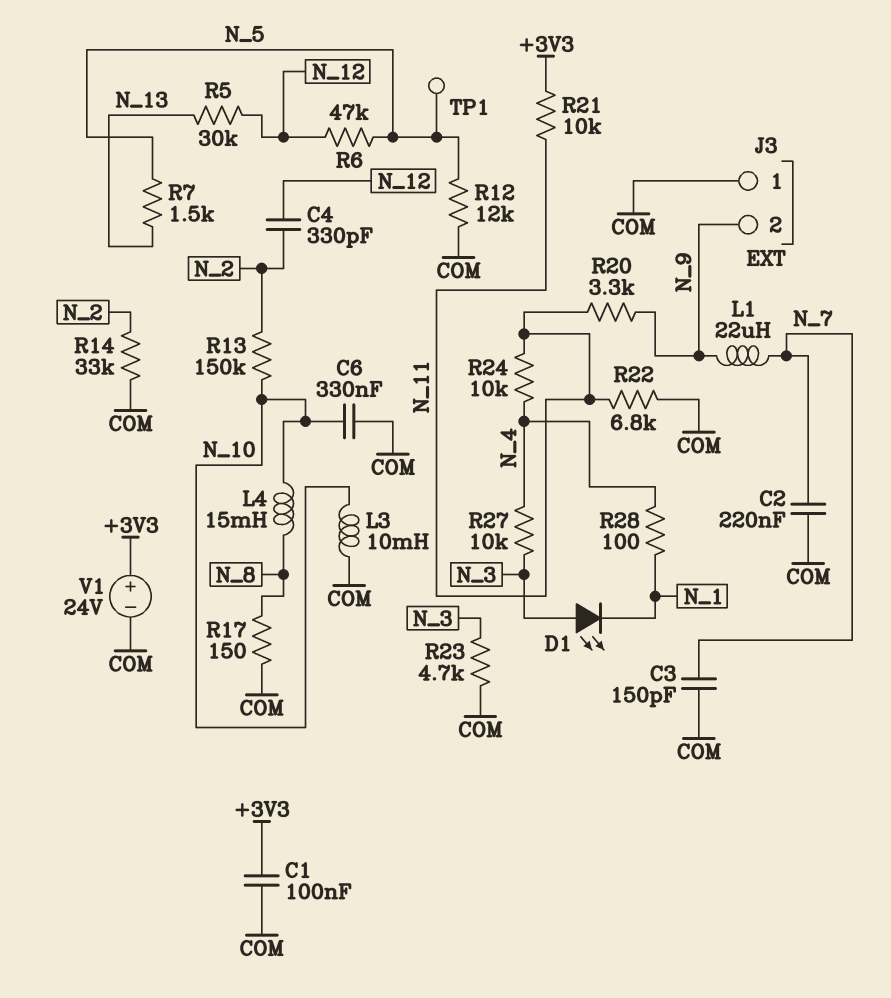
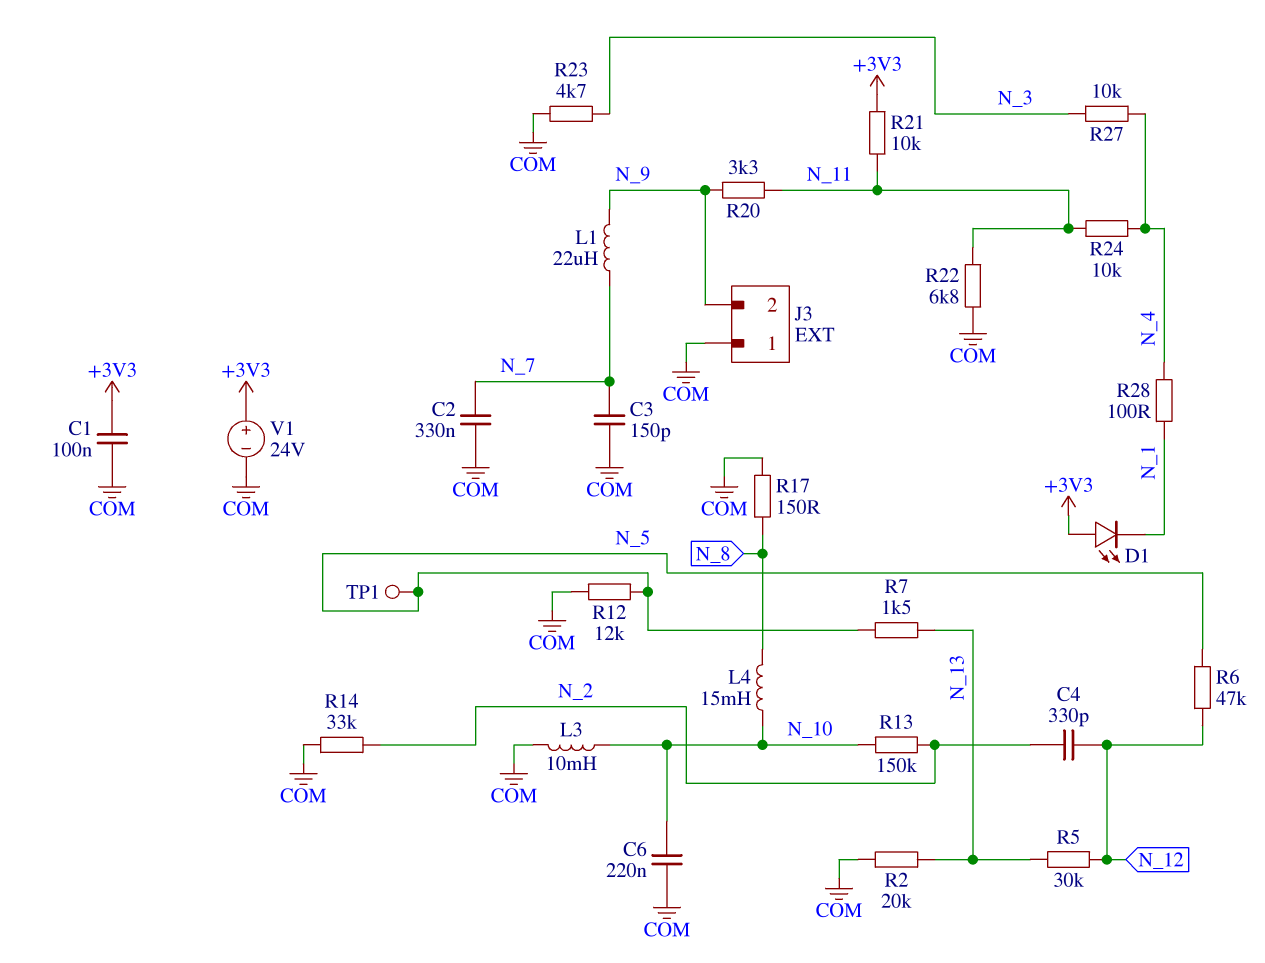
C2: 220nF (COM, N_7) -> 330nF (COM, N_7)
C6: 330nF (COM, N_10) -> 220nF (COM, N_10)
D1: LED (A N_3, K N_1) -> LED (A +3V3, K N_1)
R2: none -> 20k (COM, N_13)

